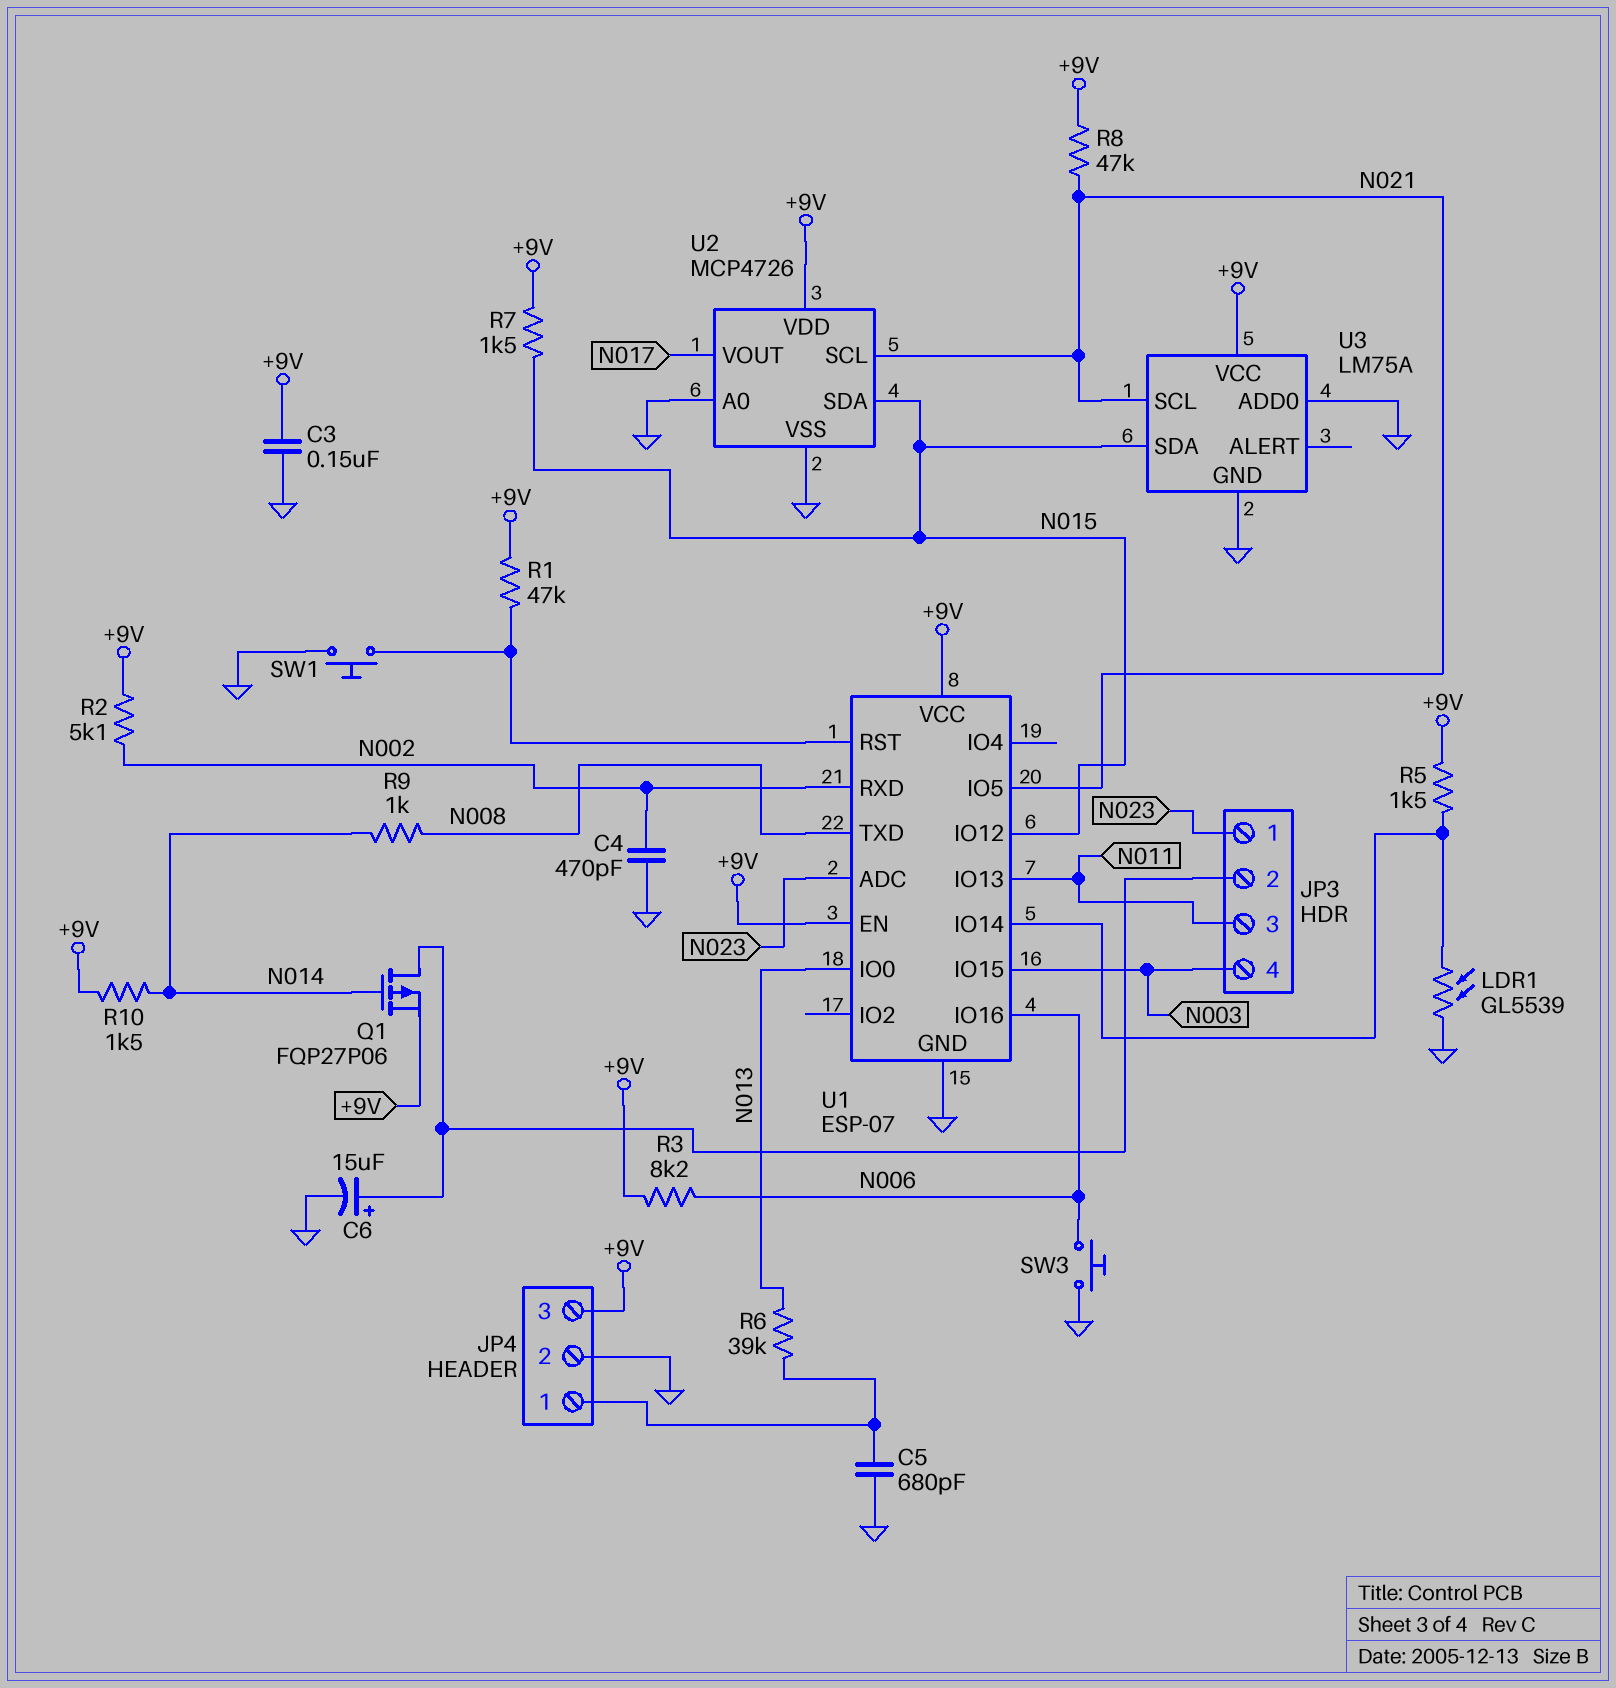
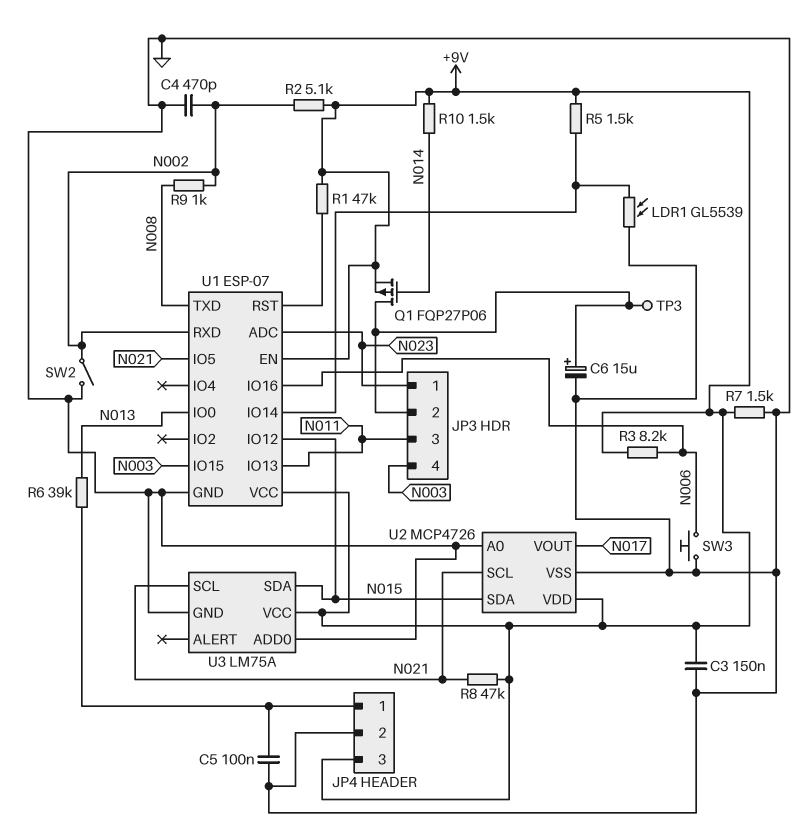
C5: 680pF (GND, JP4/1) -> 100nF (GND, JP4/1)
R7: 1.5k (+9V, N015) -> 1.5k (+9V, GND)
R9: 1k (N008, N014) -> 1k (N002, N008)
SW1: button (GND, U1/RST) -> none
SW2: none -> switch (GND, N002)
TP3: none -> test point (JP3/2)

